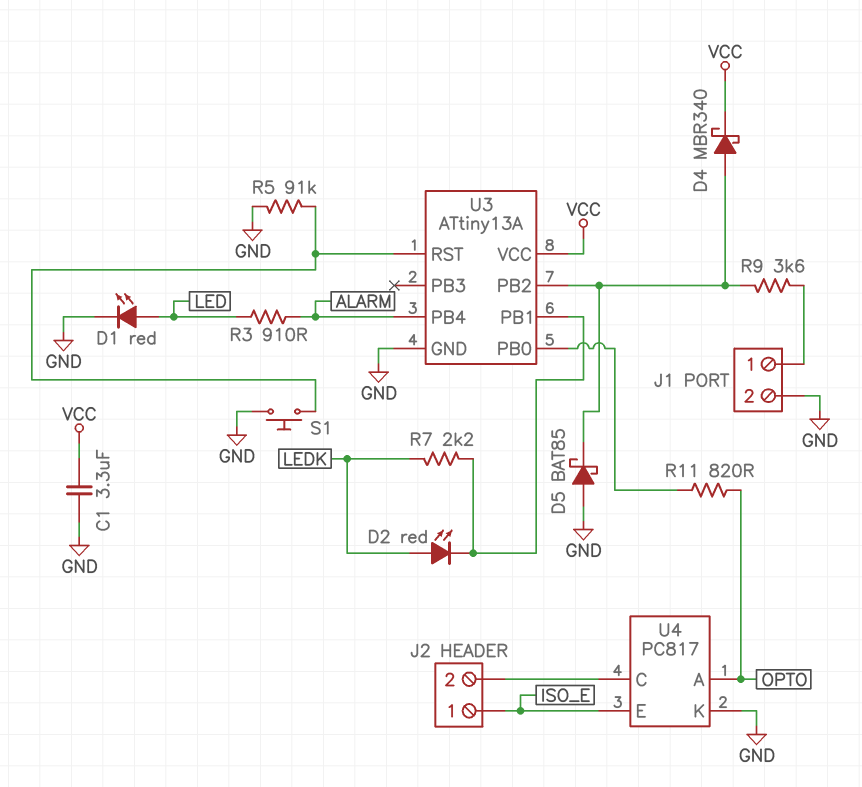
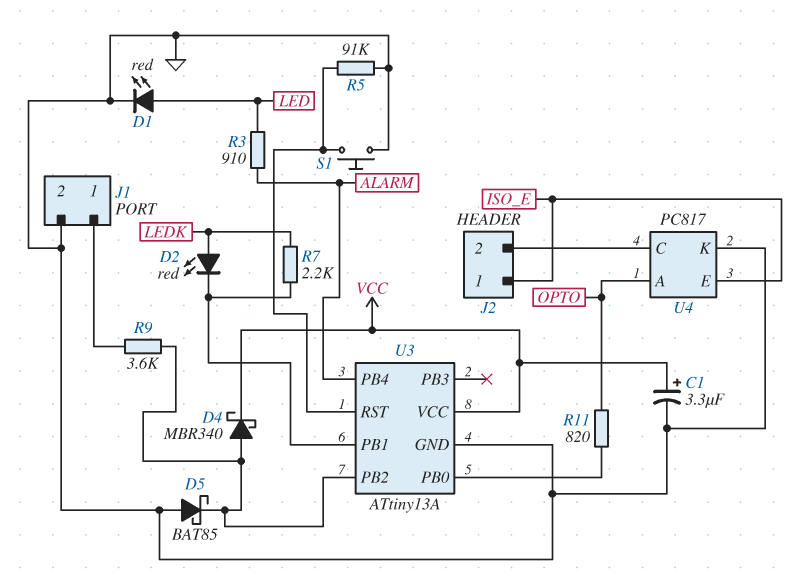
C1: 3.3uF (GND, VCC) -> 3.3uF (plus VCC, minus GND)

